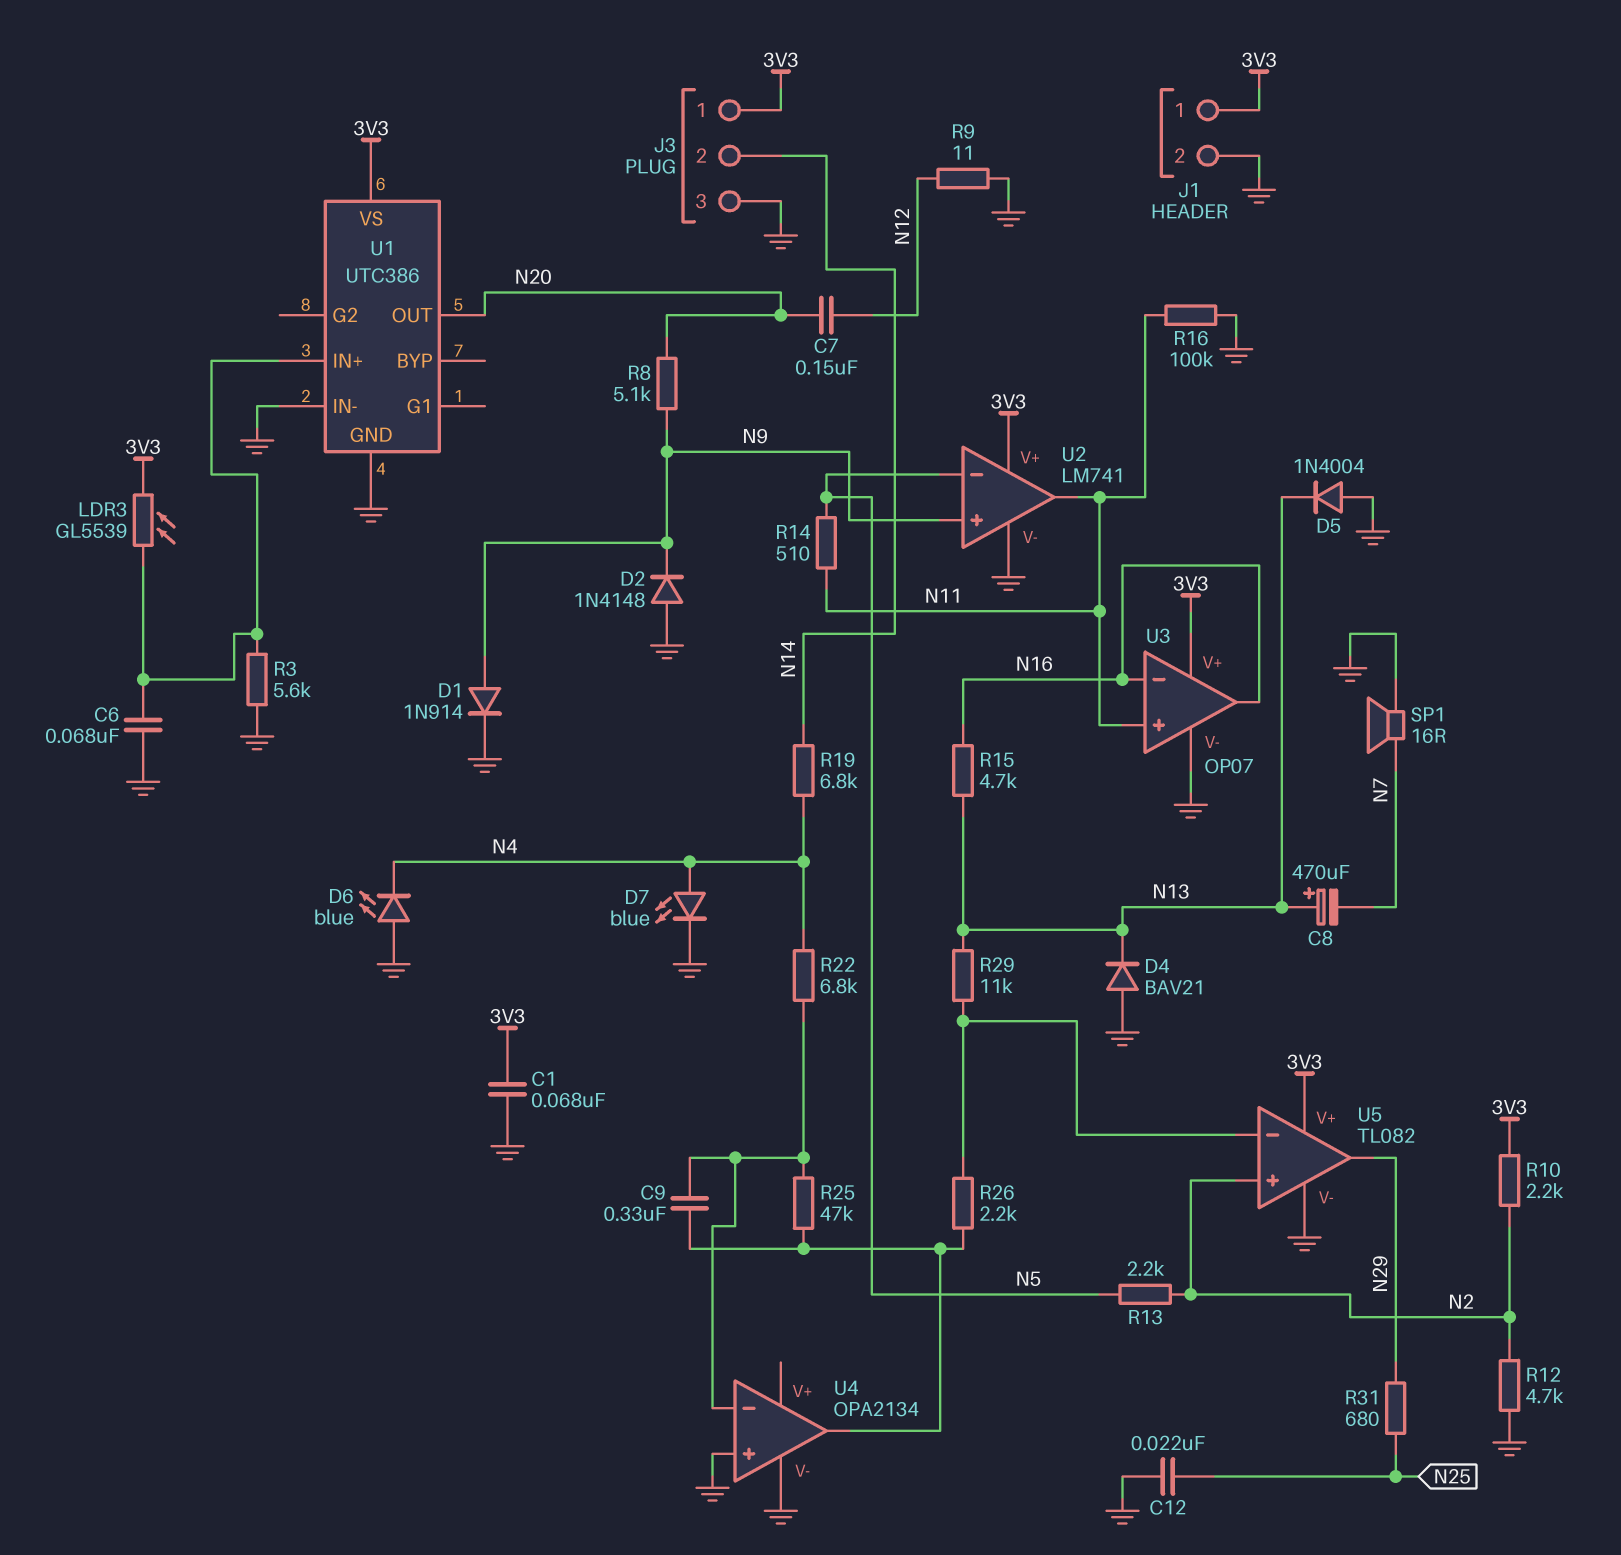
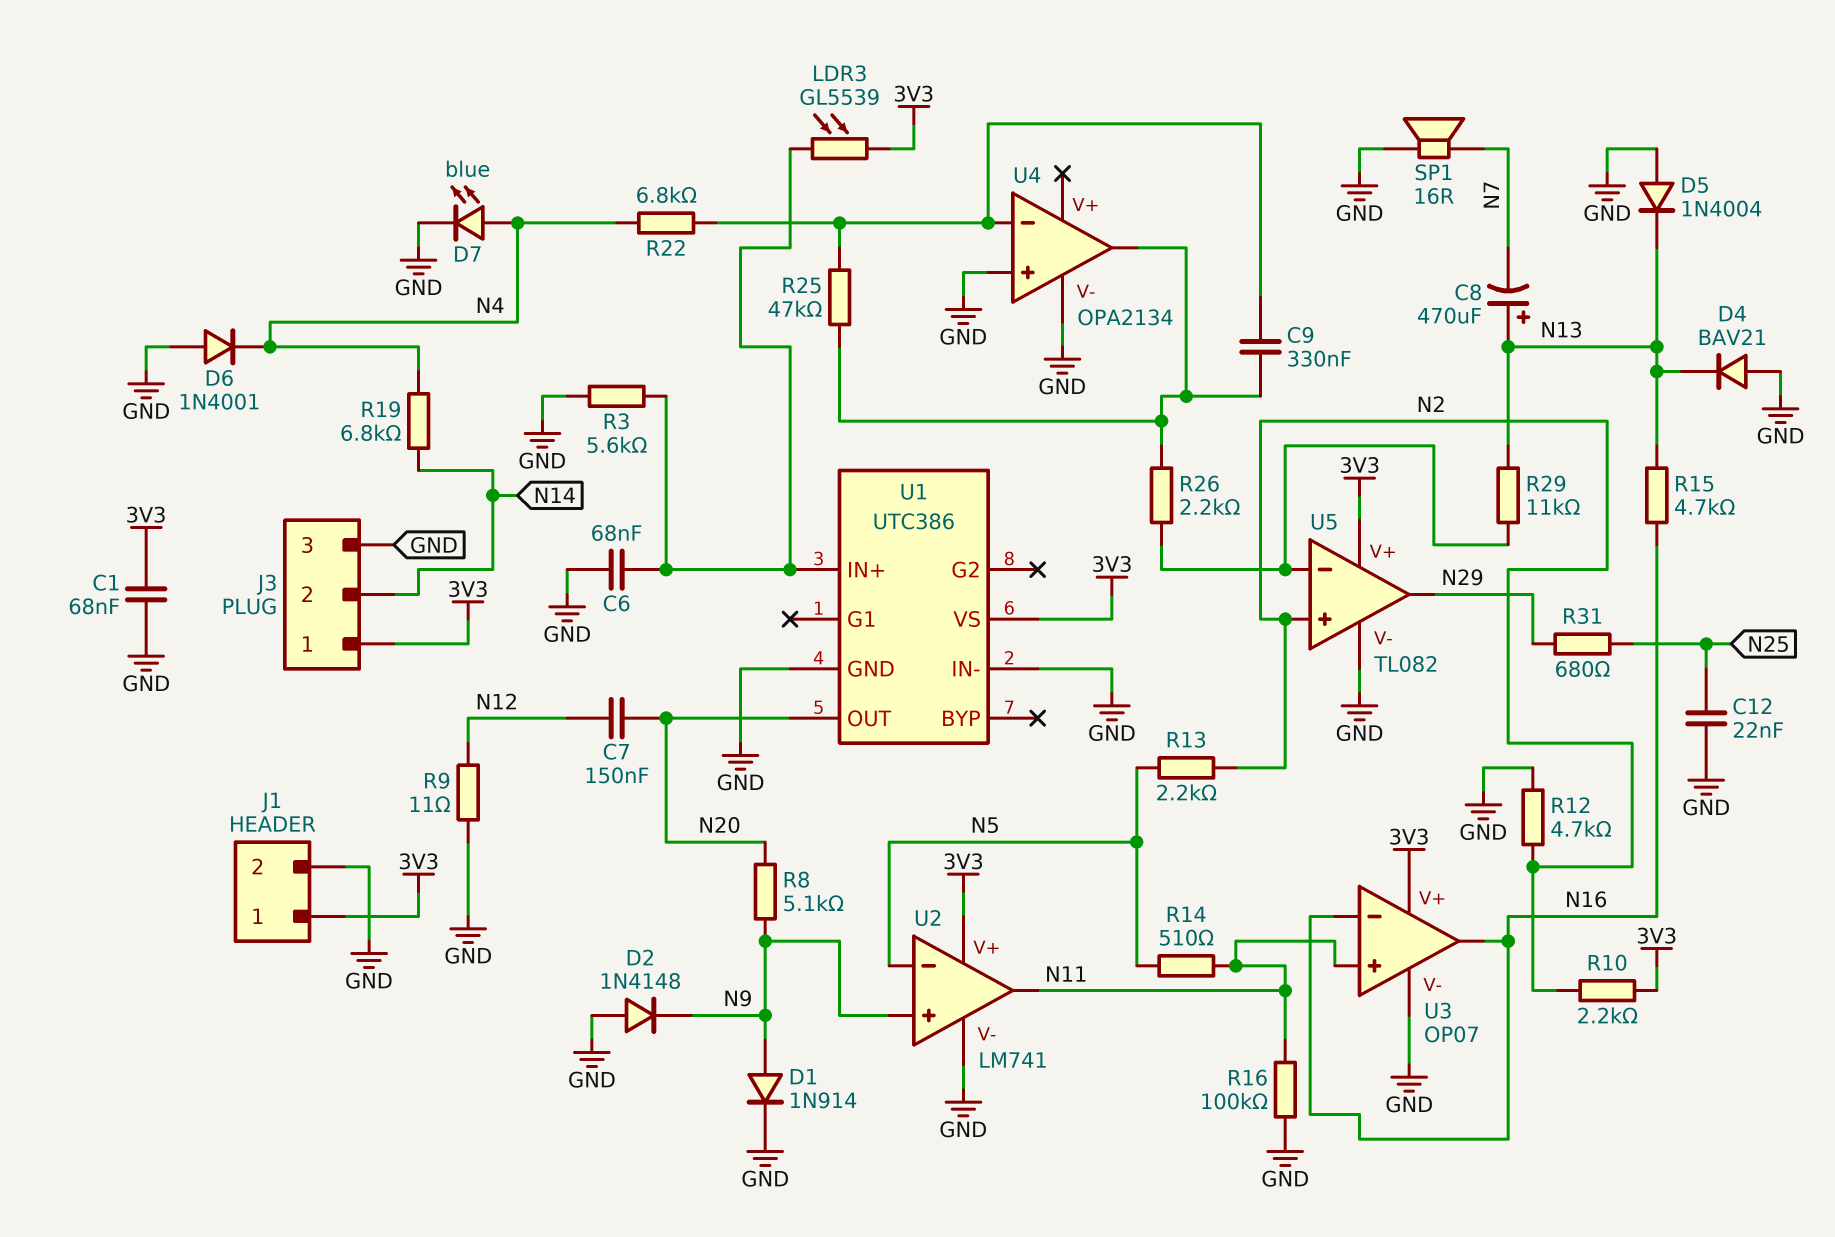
D6: LED blue (A GND, K N4) -> diode 1N4001 (A GND, K N4)

